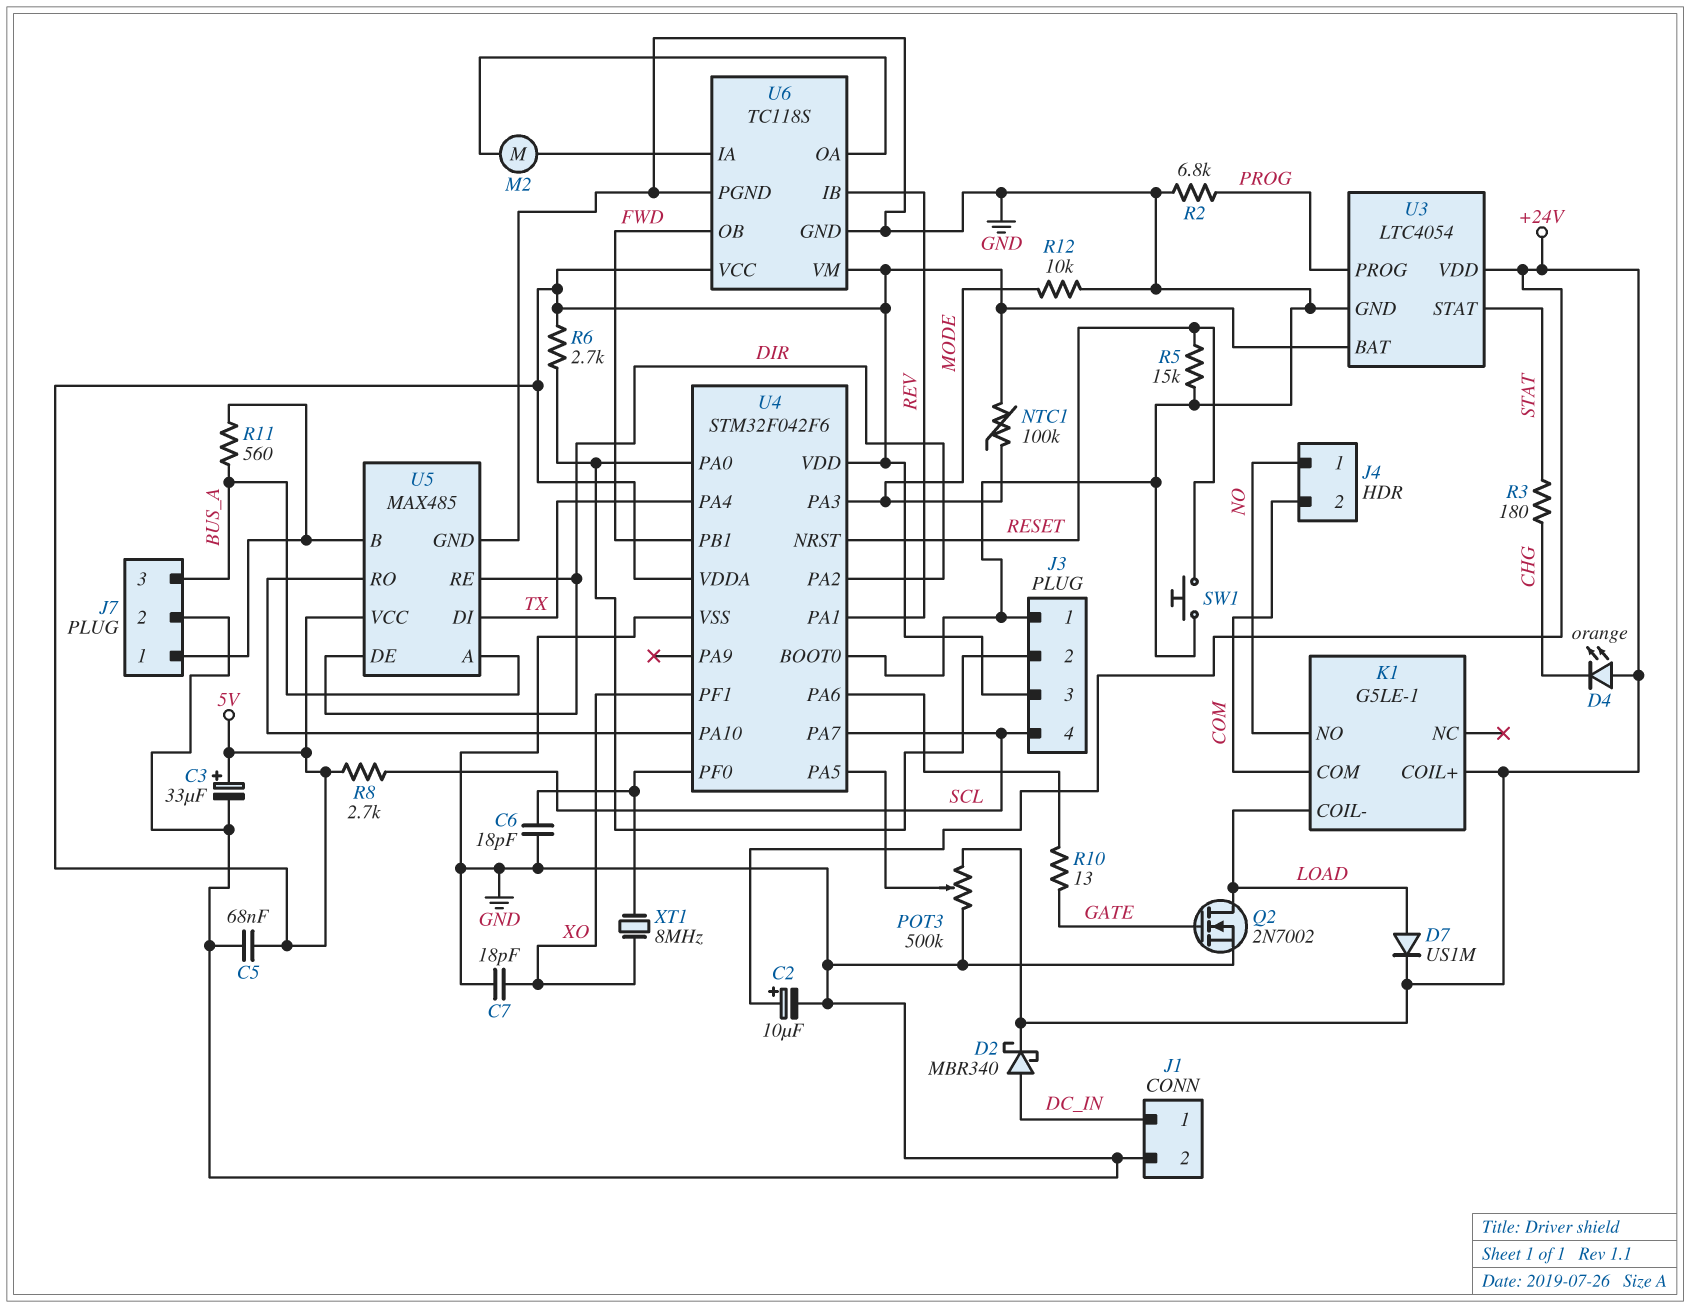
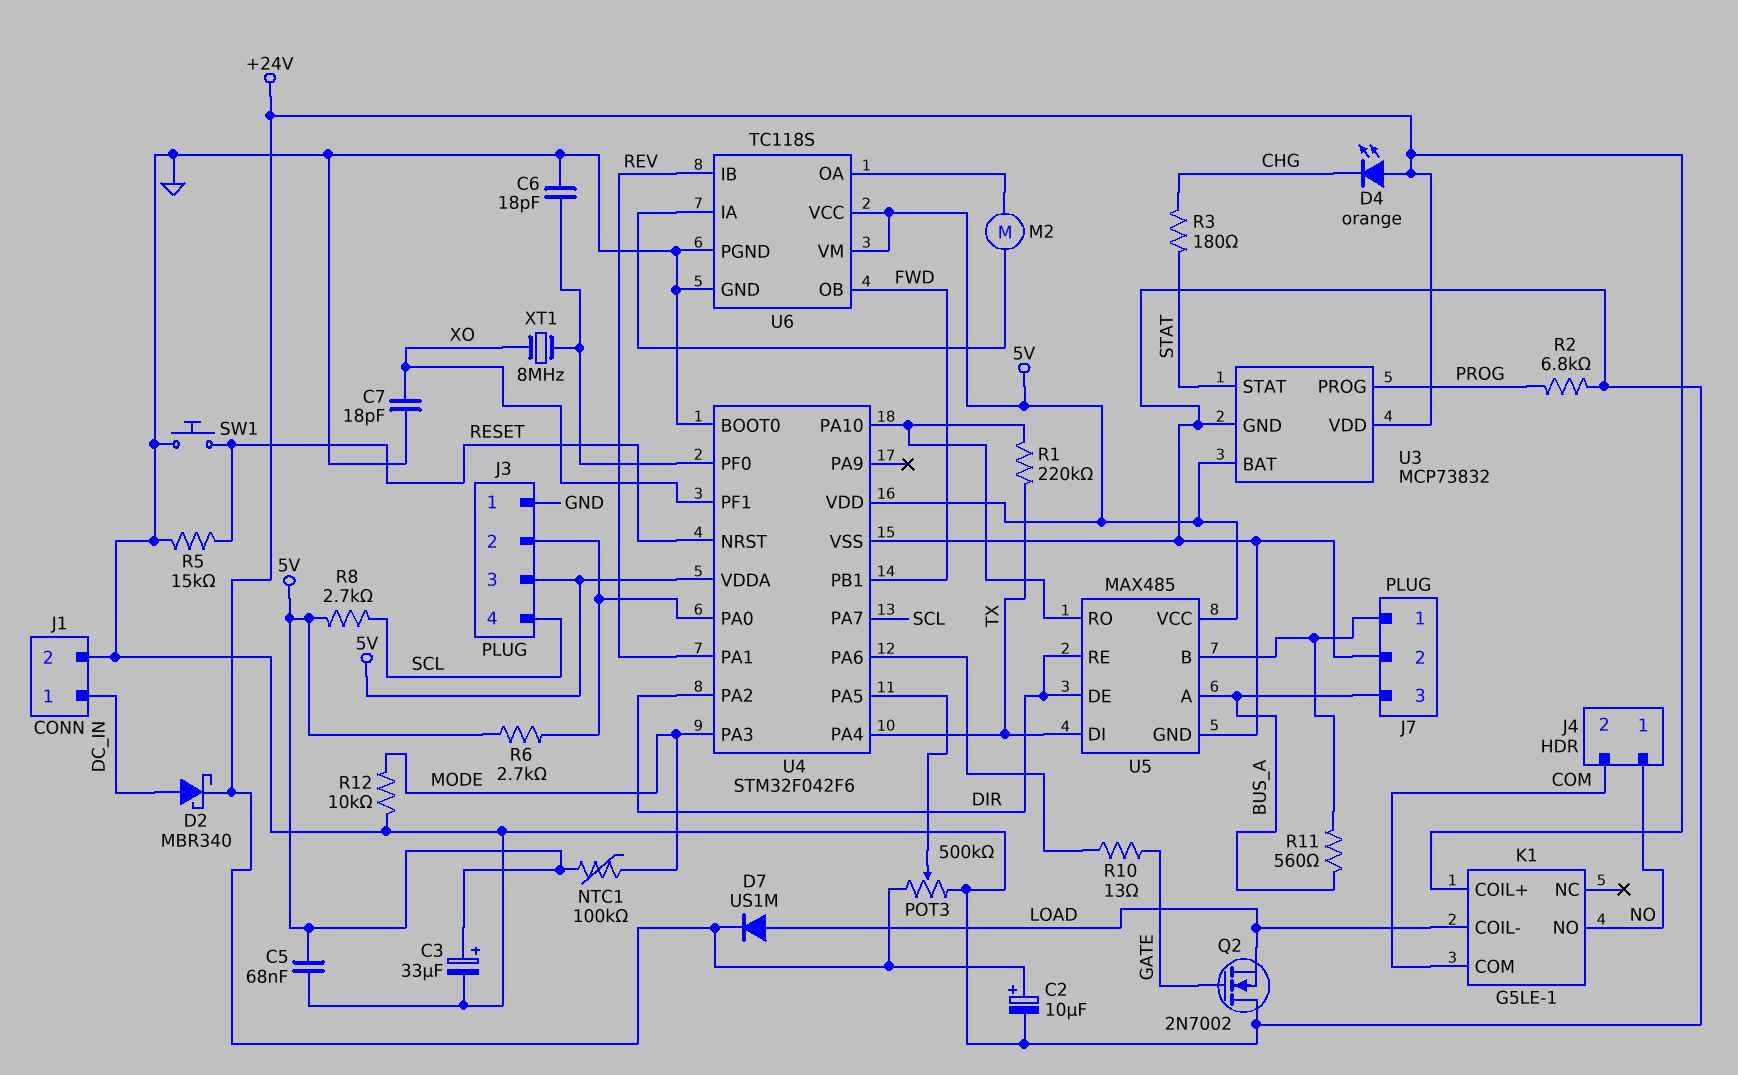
Q2: NMOS 2N7002 (G GATE, D LOAD, S GND) -> NMOS 2N7002 (G GATE, D GND, S LOAD)
R1: none -> 220k (TX, U4/PA10)
U3: LTC4054 -> MCP73832

